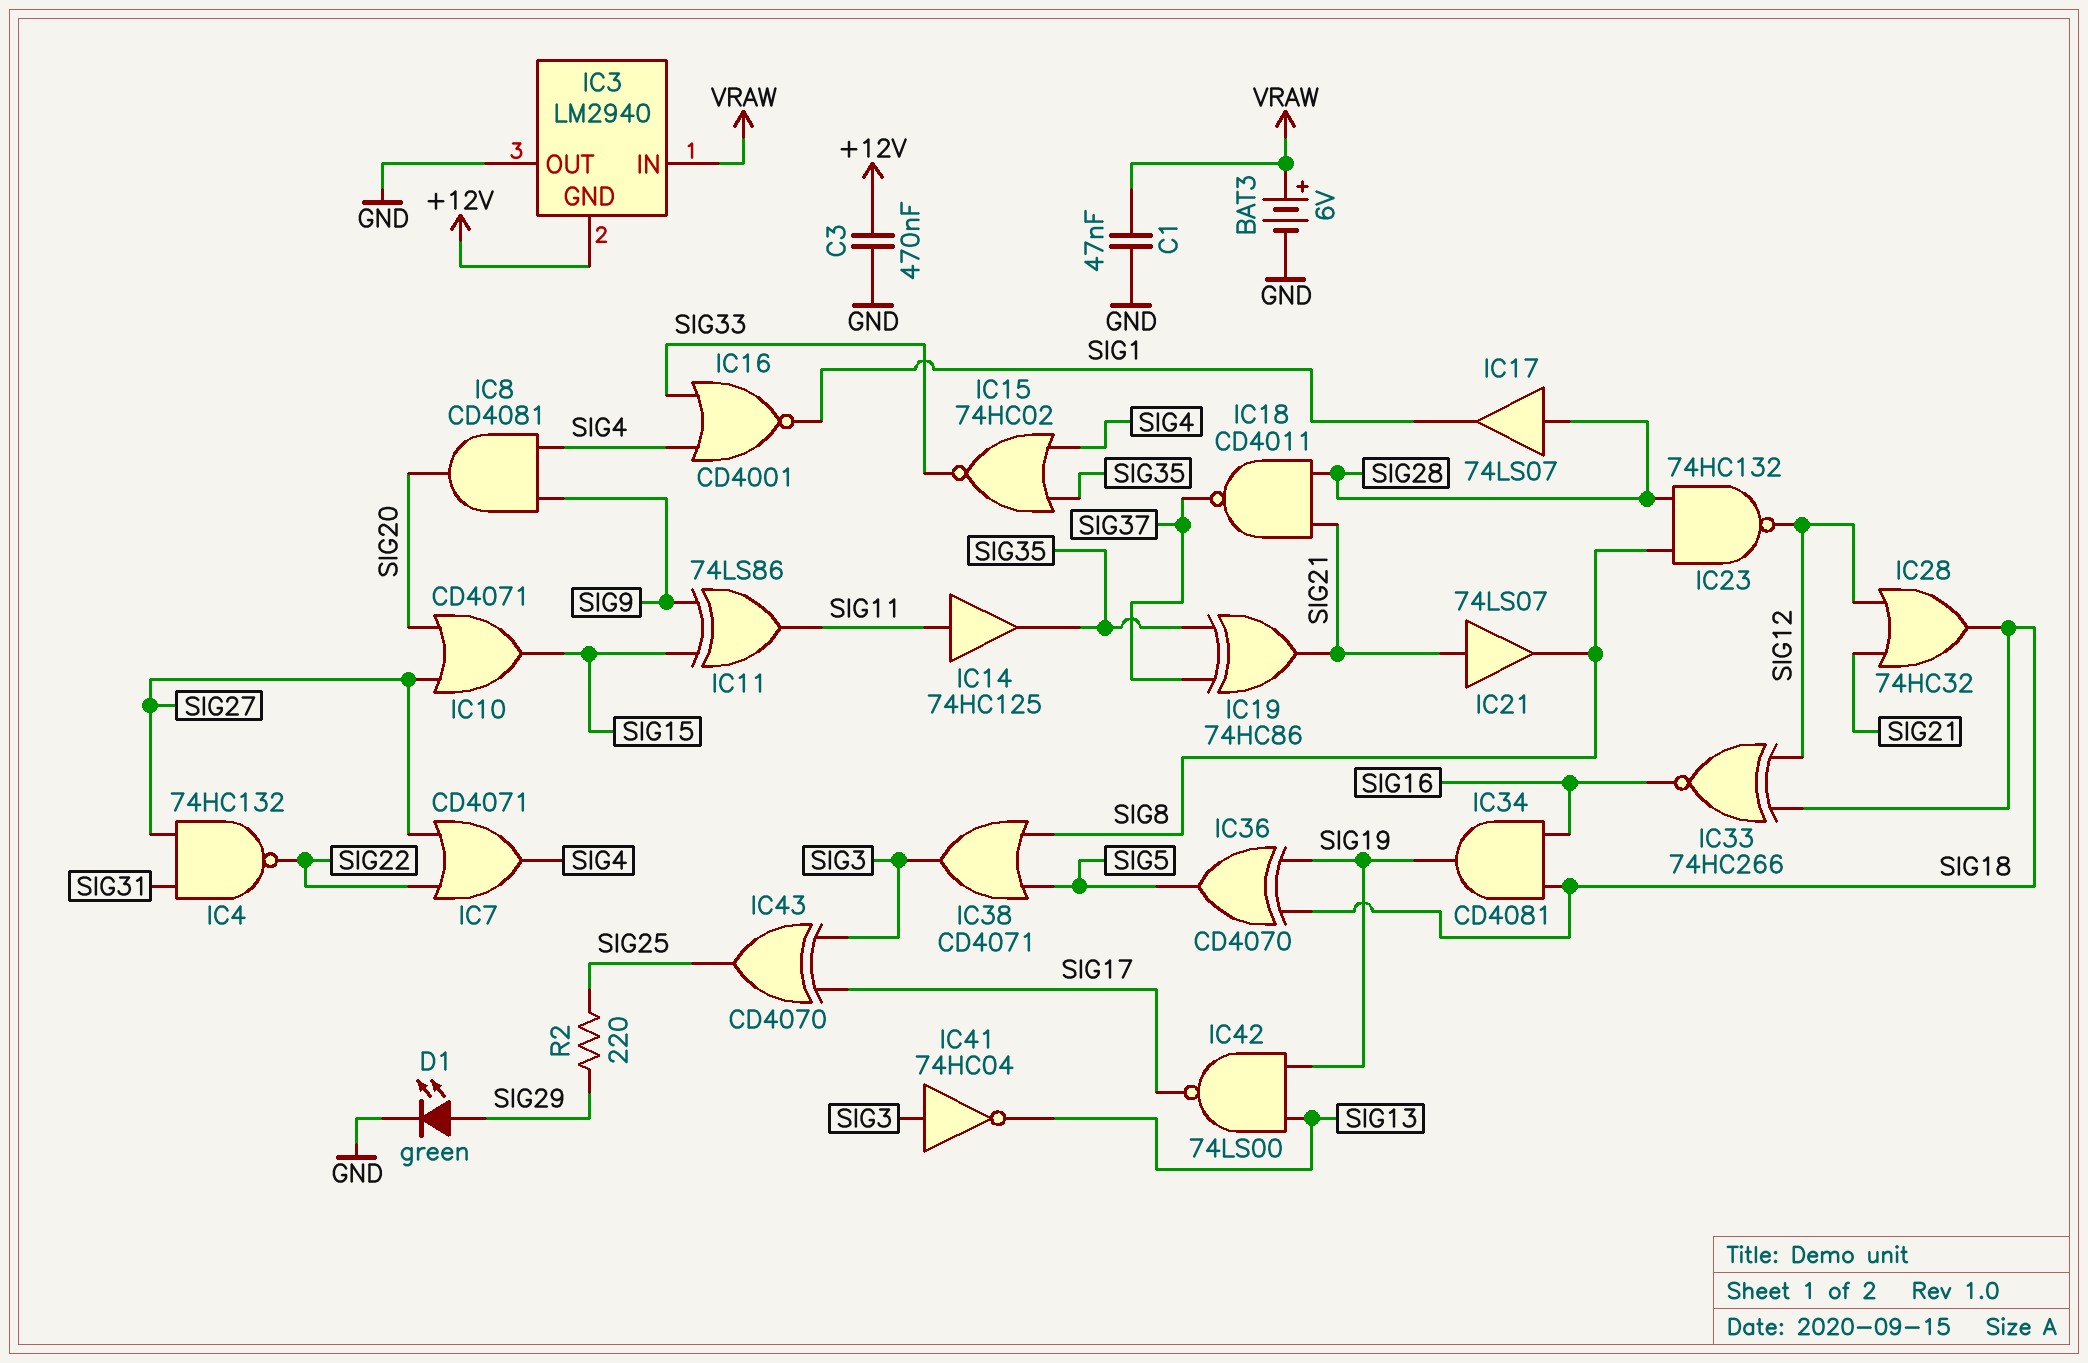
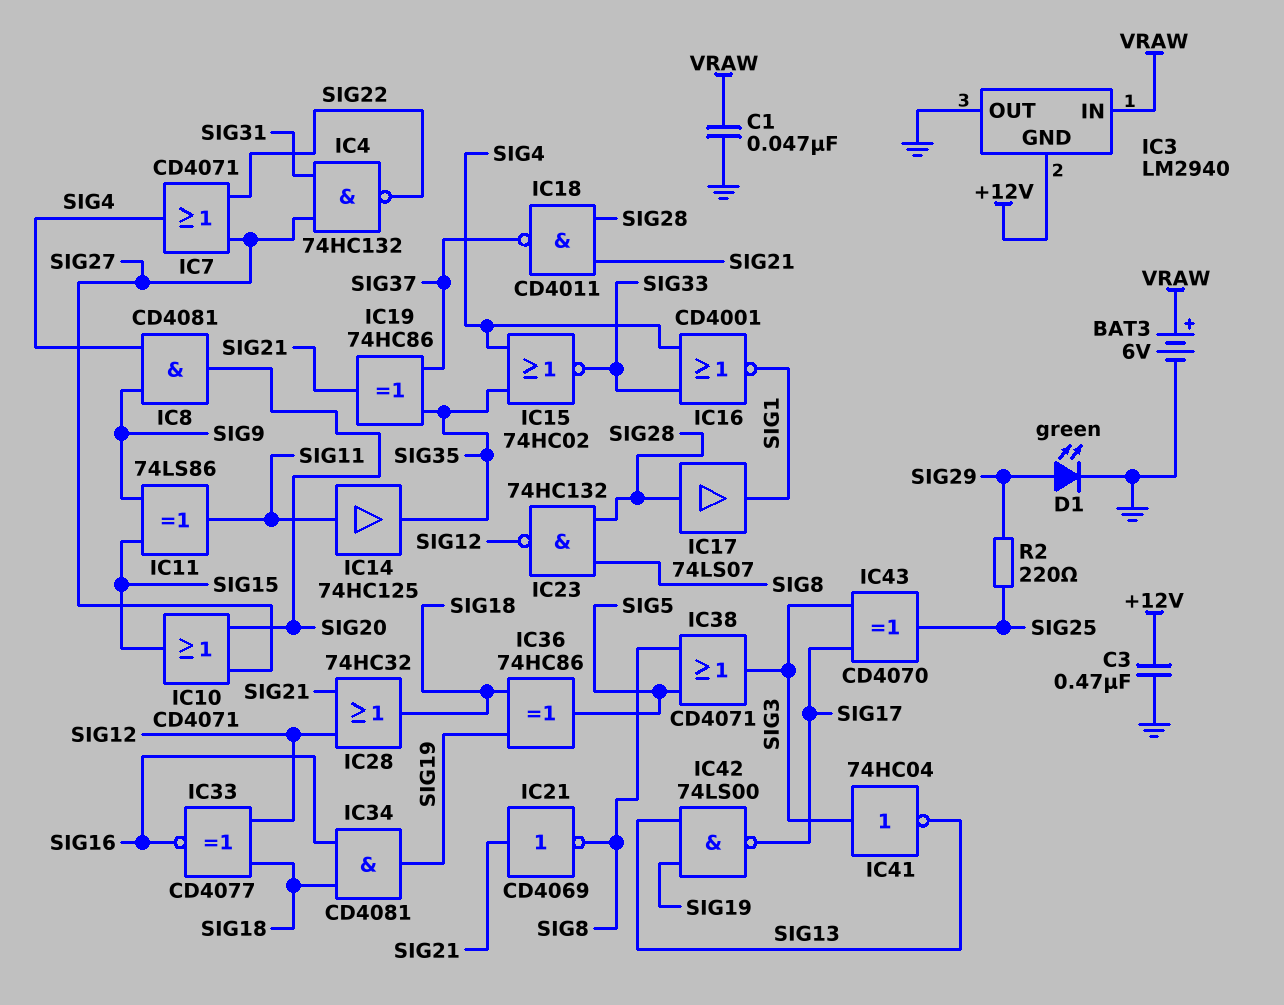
IC21: buffer 74LS07 (in SIG21, out SIG8) -> NOT CD4069 (in SIG21, out SIG8)
IC33: XNOR 74HC266 (in SIG12, in SIG18, out SIG16) -> XNOR CD4077 (in SIG12, in SIG18, out SIG16)
IC36: XOR CD4070 (in SIG18, in SIG19, out SIG5) -> XOR 74HC86 (in SIG18, in SIG19, out SIG5)

